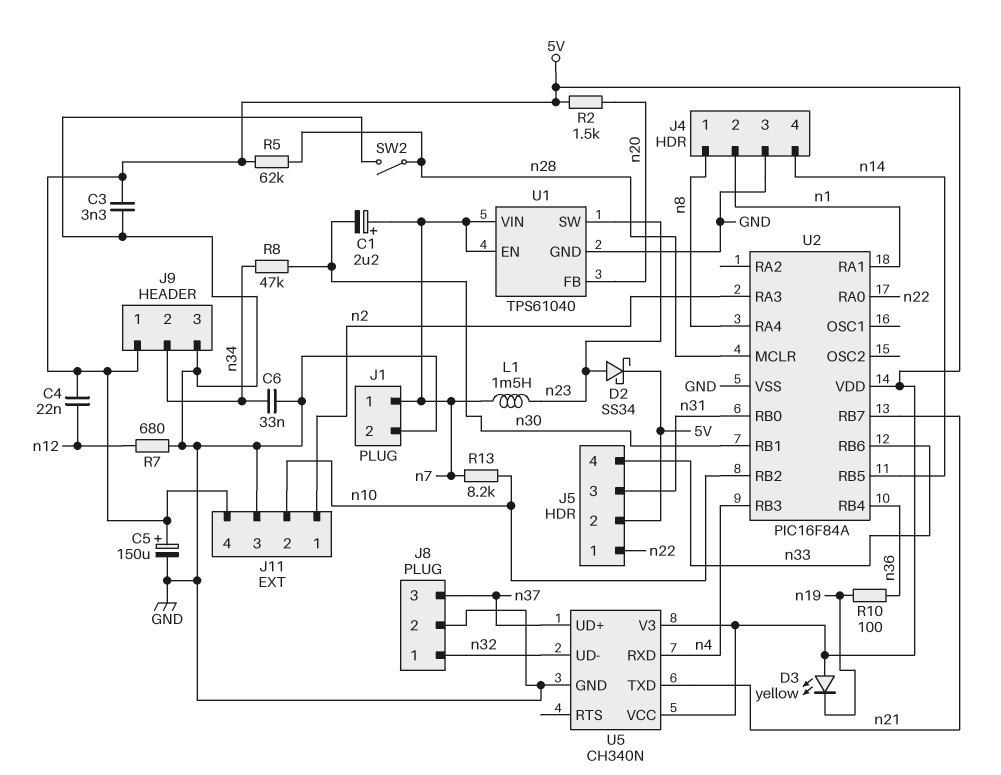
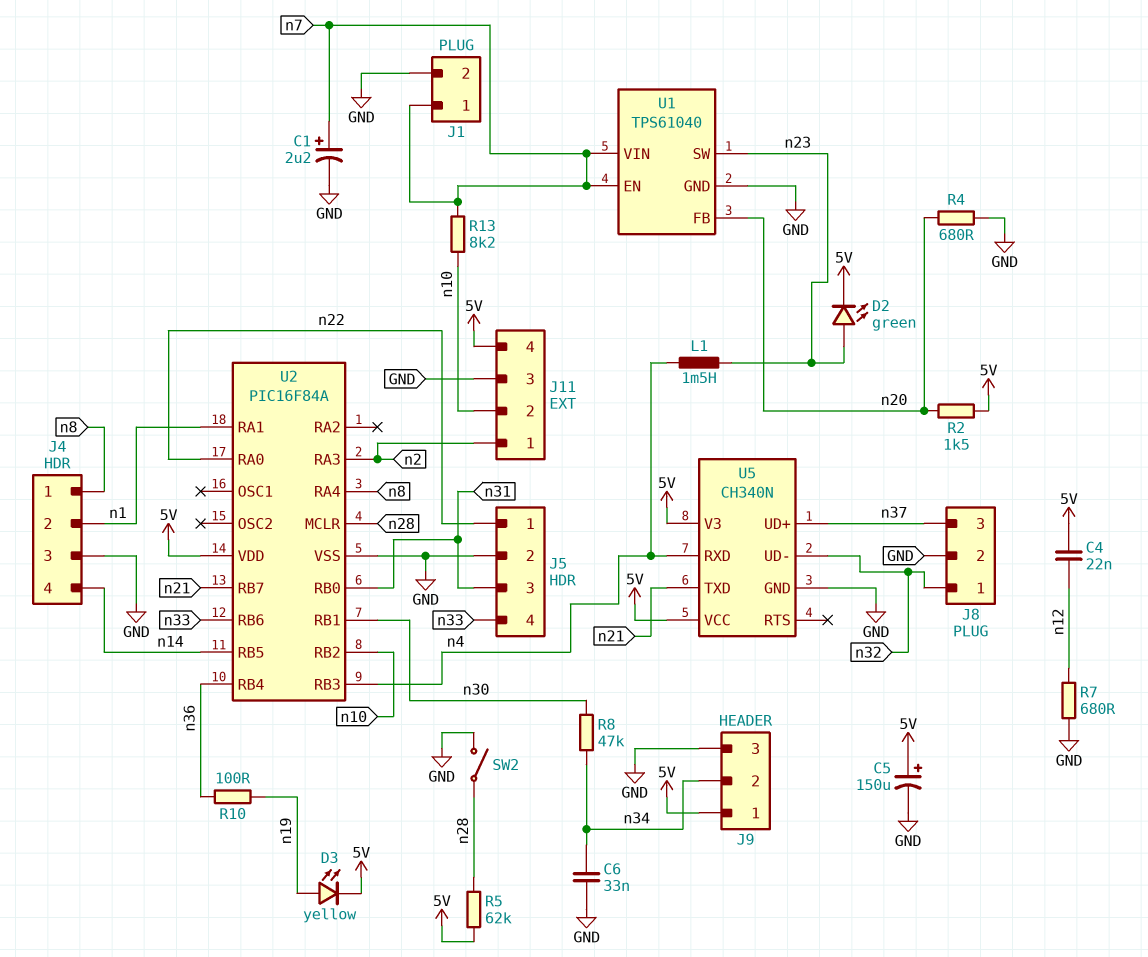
C1: 2.2uF (plus n7, minus n30) -> 2.2uF (plus n7, minus GND)
C3: 3.3nF (5V, GND) -> none
D2: schottky SS34 (A n23, K 5V) -> LED green (A n23, K 5V)
D3: LED yellow (A 5V, K n19) -> LED yellow (A n19, K 5V)
J5 pin 2: 5V -> GND
L1: 1.5mH (n7, n23) -> 1.5mH (n4, n23)
R4: none -> 680 (GND, n20)

